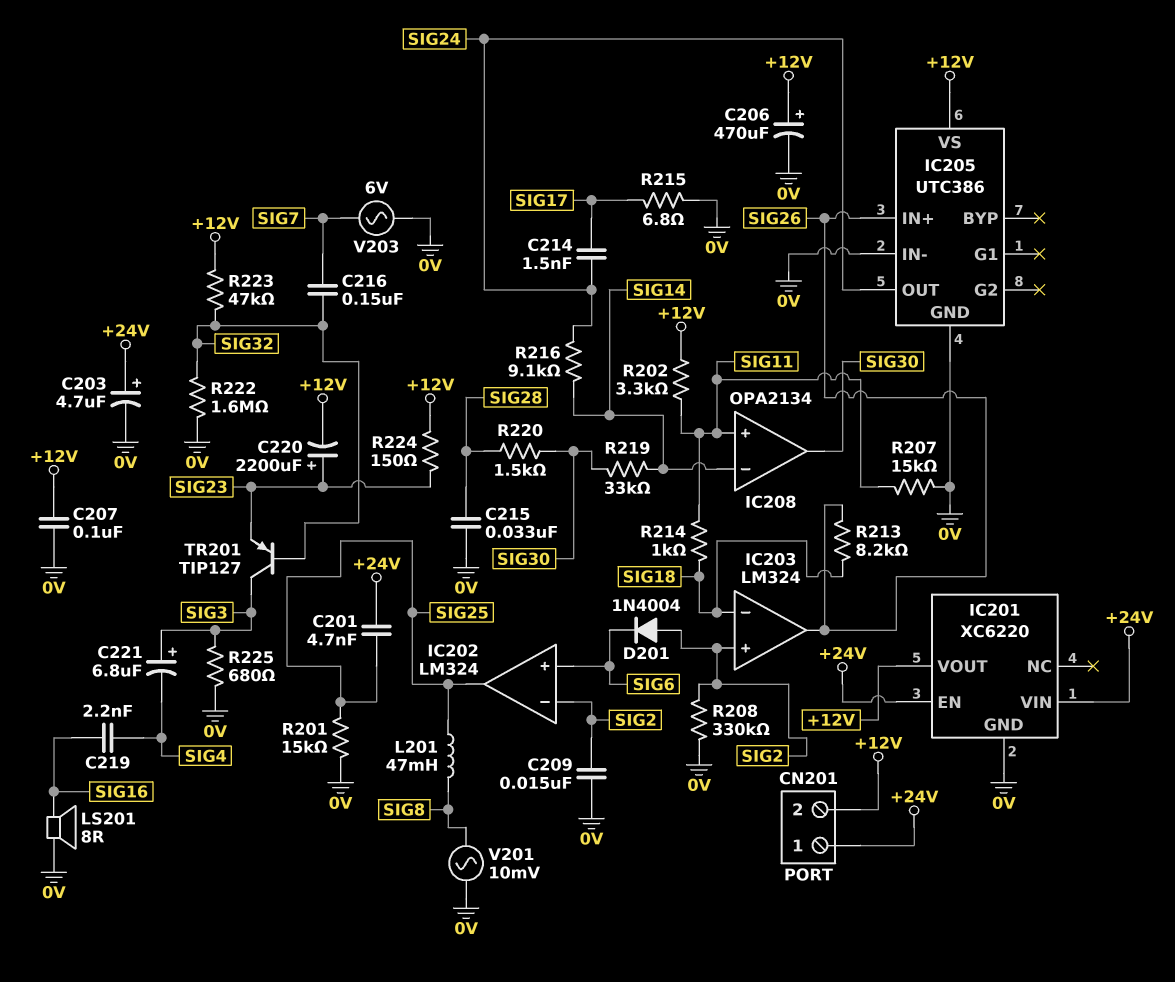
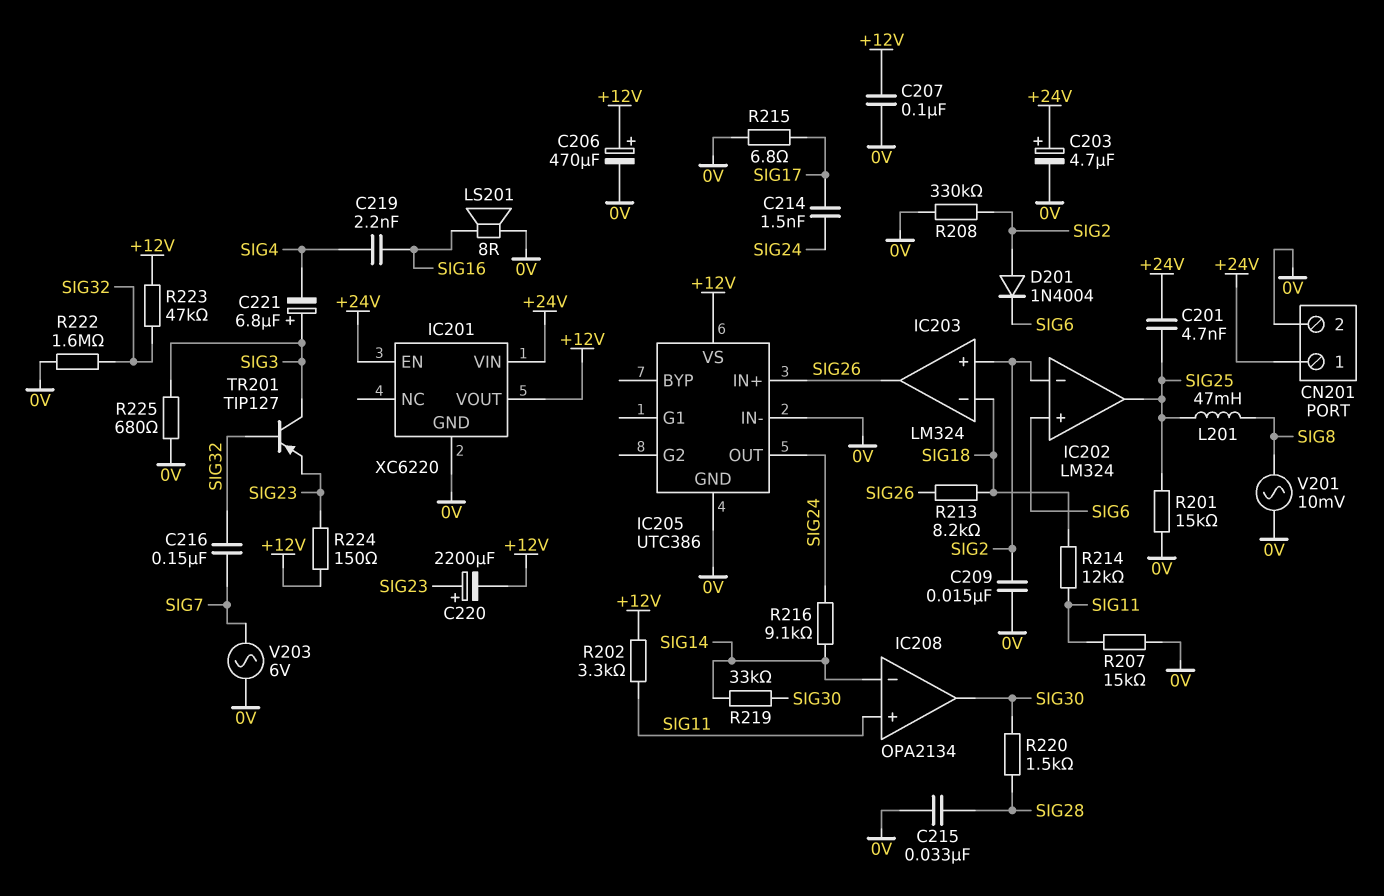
CN201 pin 2: +12V -> 0V
R214: 1k (SIG11, SIG18) -> 12k (SIG11, SIG18)

